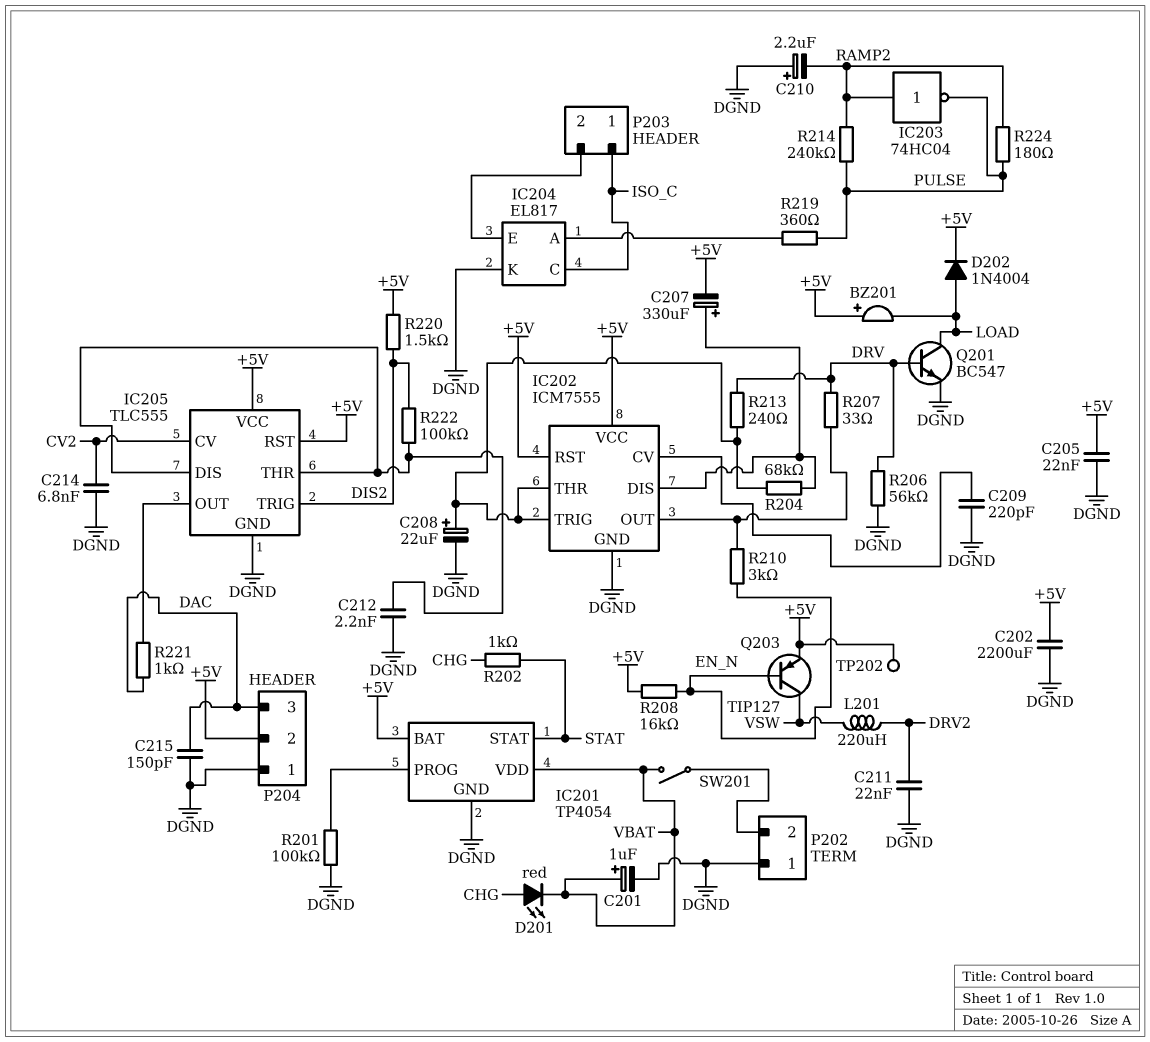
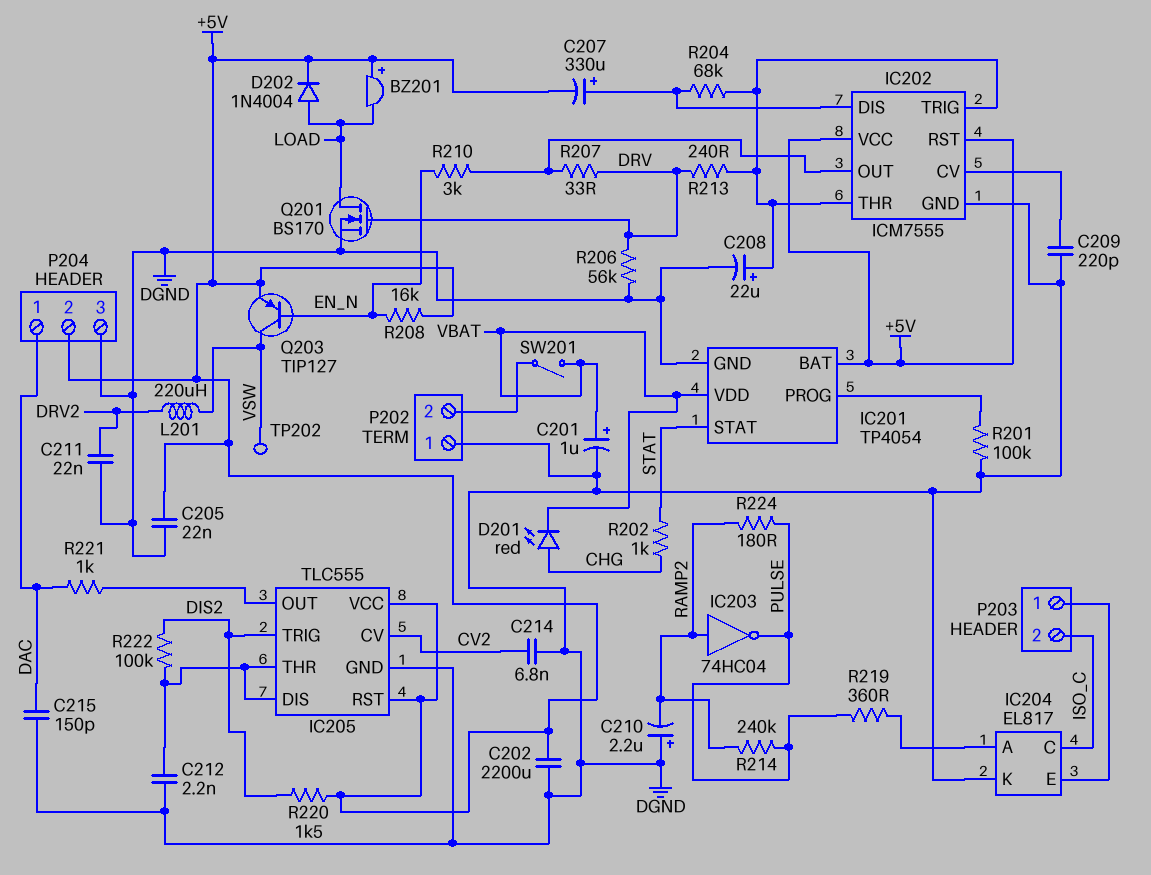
P203 pin 1: ISO_C -> IC204/E
P203 pin 2: IC204/E -> ISO_C
P204 pin 1: DGND -> DAC
P204 pin 3: DAC -> DGND
Q201: NPN BC547 (B DRV, C LOAD, E DGND) -> NMOS BS170 (G DRV, D LOAD, S DGND)
TP202: test point (+5V) -> test point (VSW)

